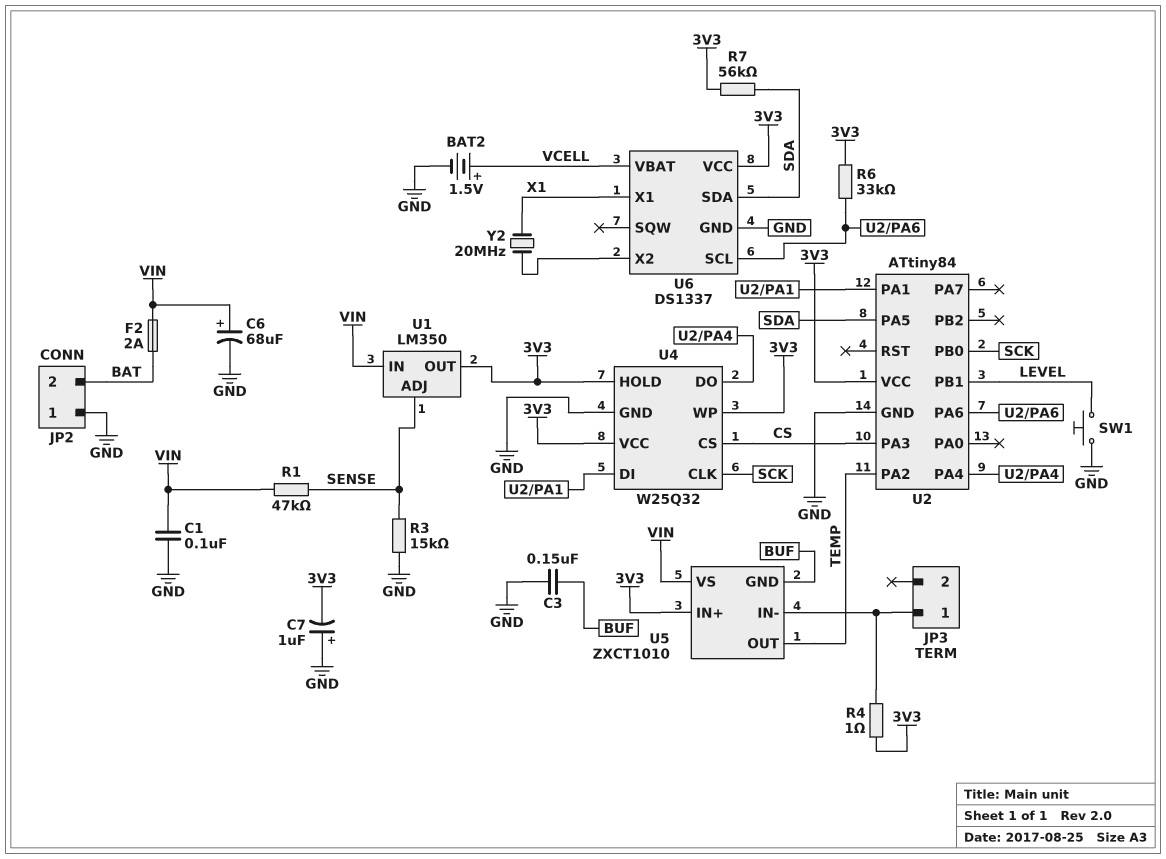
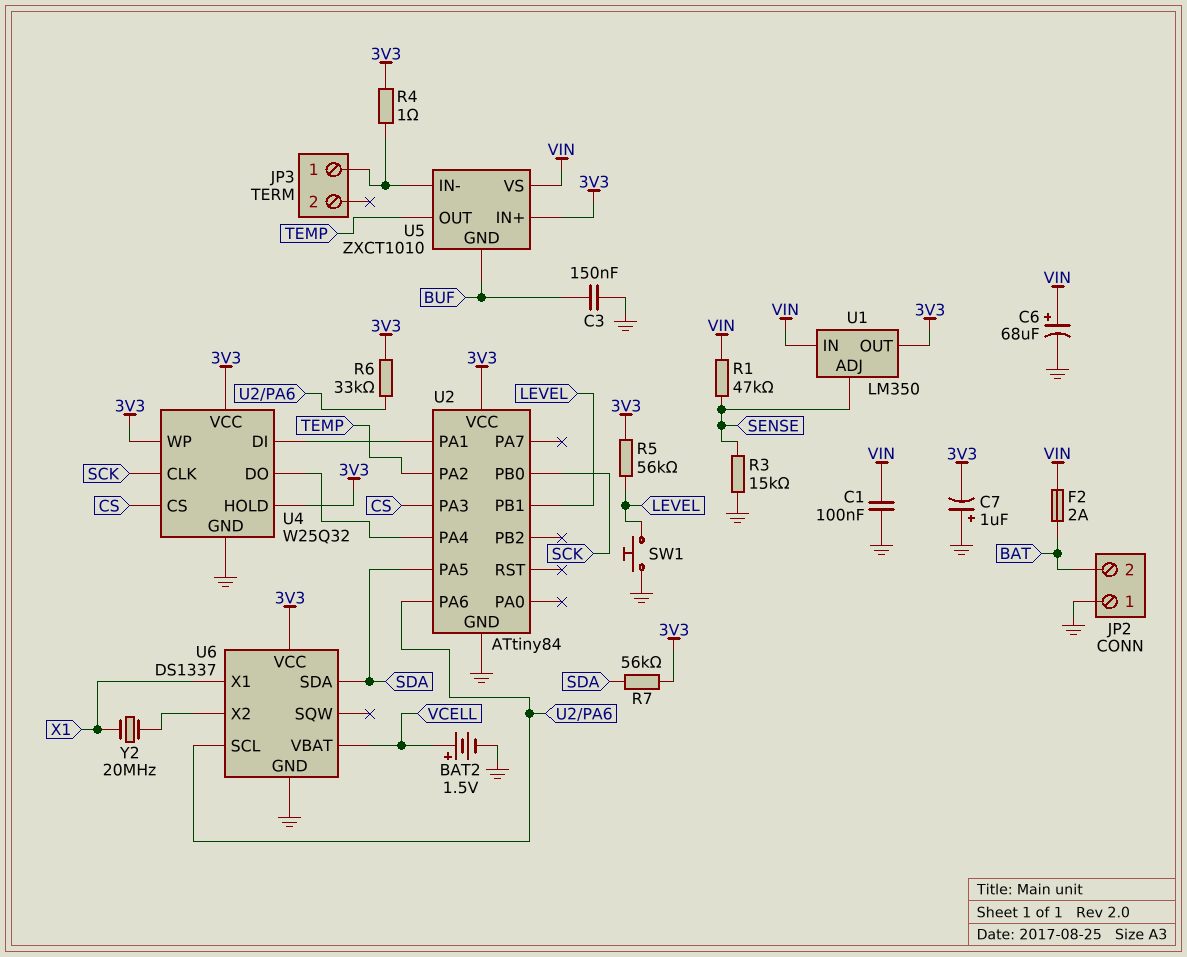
R5: none -> 56k (3V3, LEVEL)

